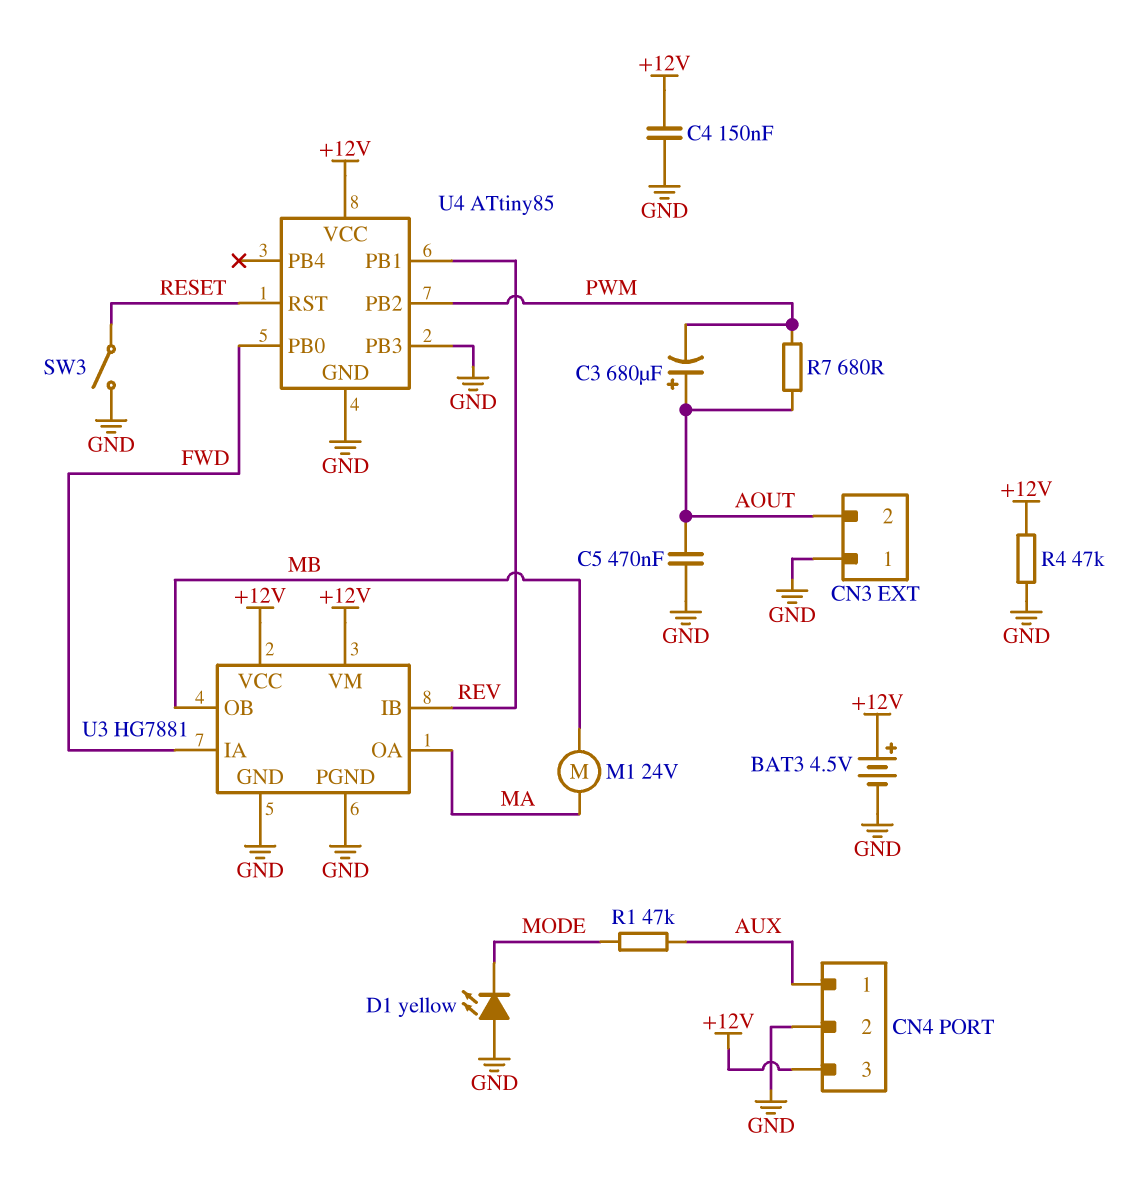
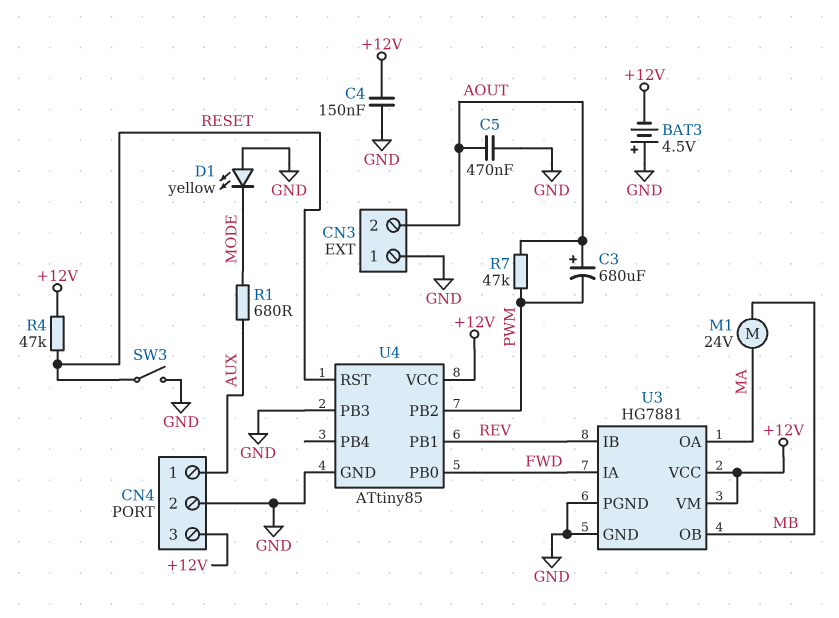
BAT3: 4.5V (plus +12V, minus GND) -> 4.5V (plus GND, minus +12V)
R1: 47k (AUX, MODE) -> 680 (AUX, MODE)
R4: 47k (+12V, GND) -> 47k (+12V, RESET)
R7: 680 (AOUT, PWM) -> 47k (AOUT, PWM)

